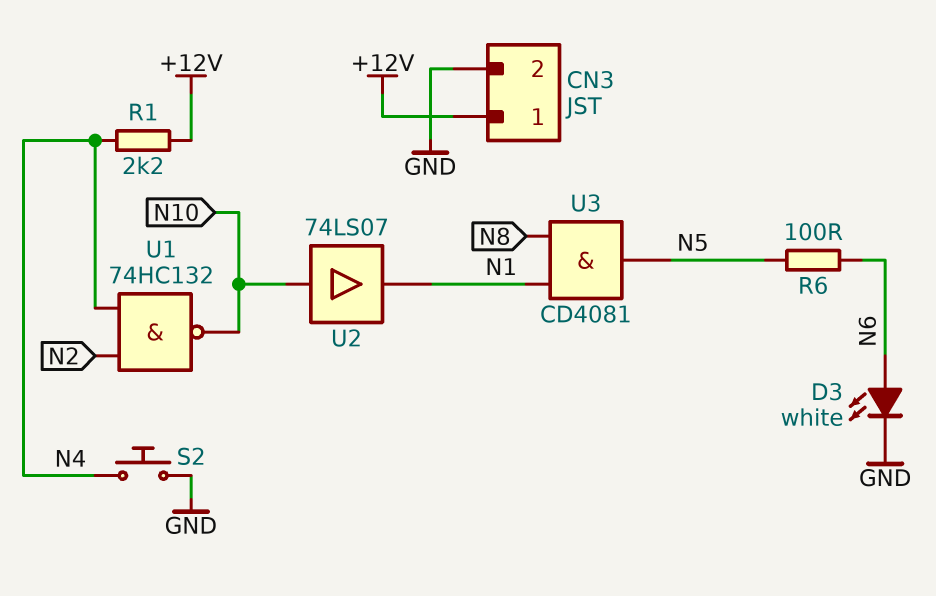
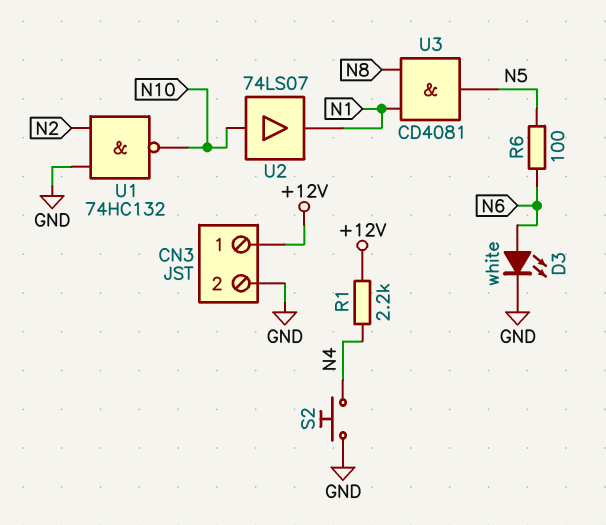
U1: NAND 74HC132 (in N2, in N4, out N10) -> NAND 74HC132 (in GND, in N2, out N10)

